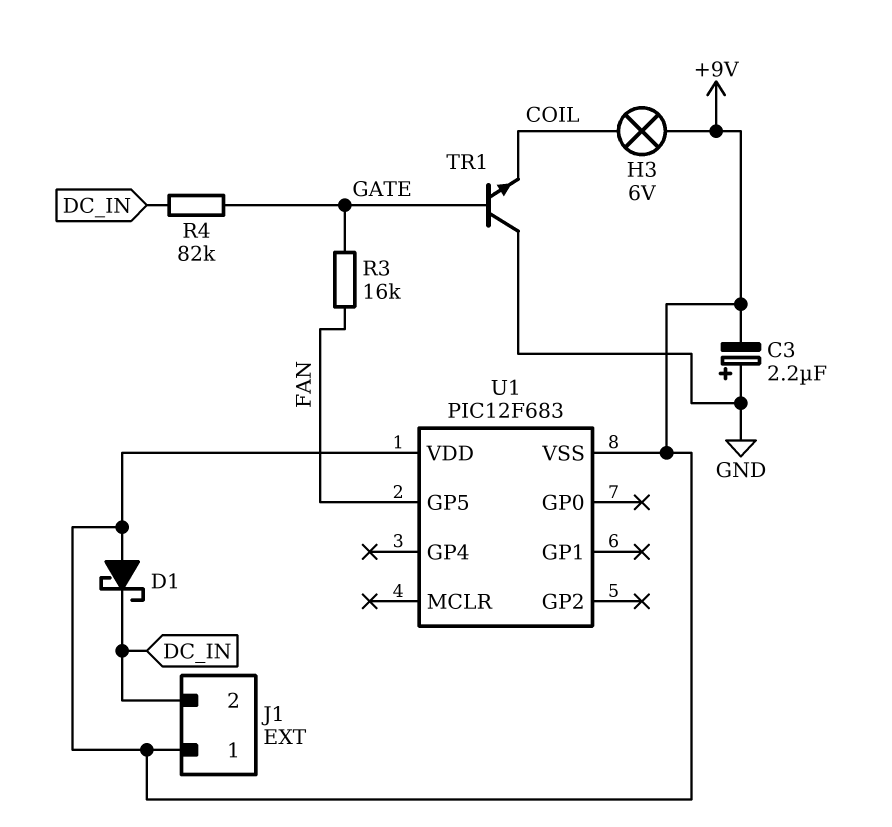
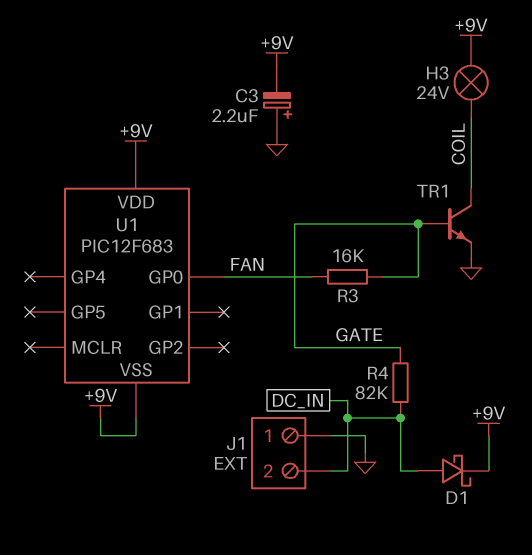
D1: schottky (A +9V, K DC_IN) -> schottky (A DC_IN, K +9V)
H3: lamp 6V (+9V, COIL) -> lamp 24V (+9V, COIL)
J1 pin 1: +9V -> GND
TR1: NPN (B GATE, C GND, E COIL) -> NPN (B GATE, C COIL, E GND)
U1 pin GP0: none -> FAN
U1 pin GP5: FAN -> none

